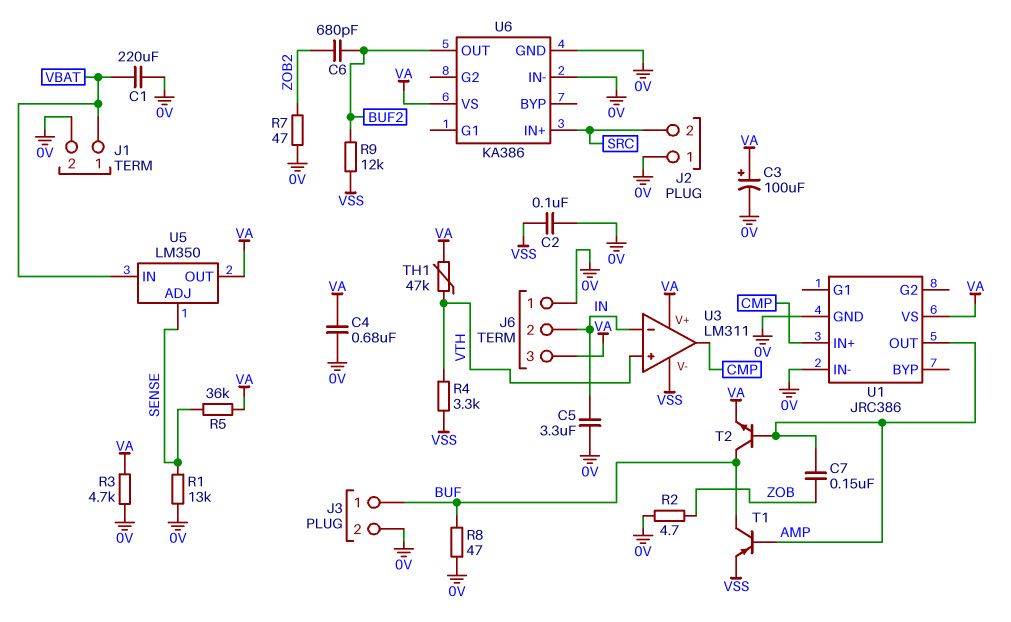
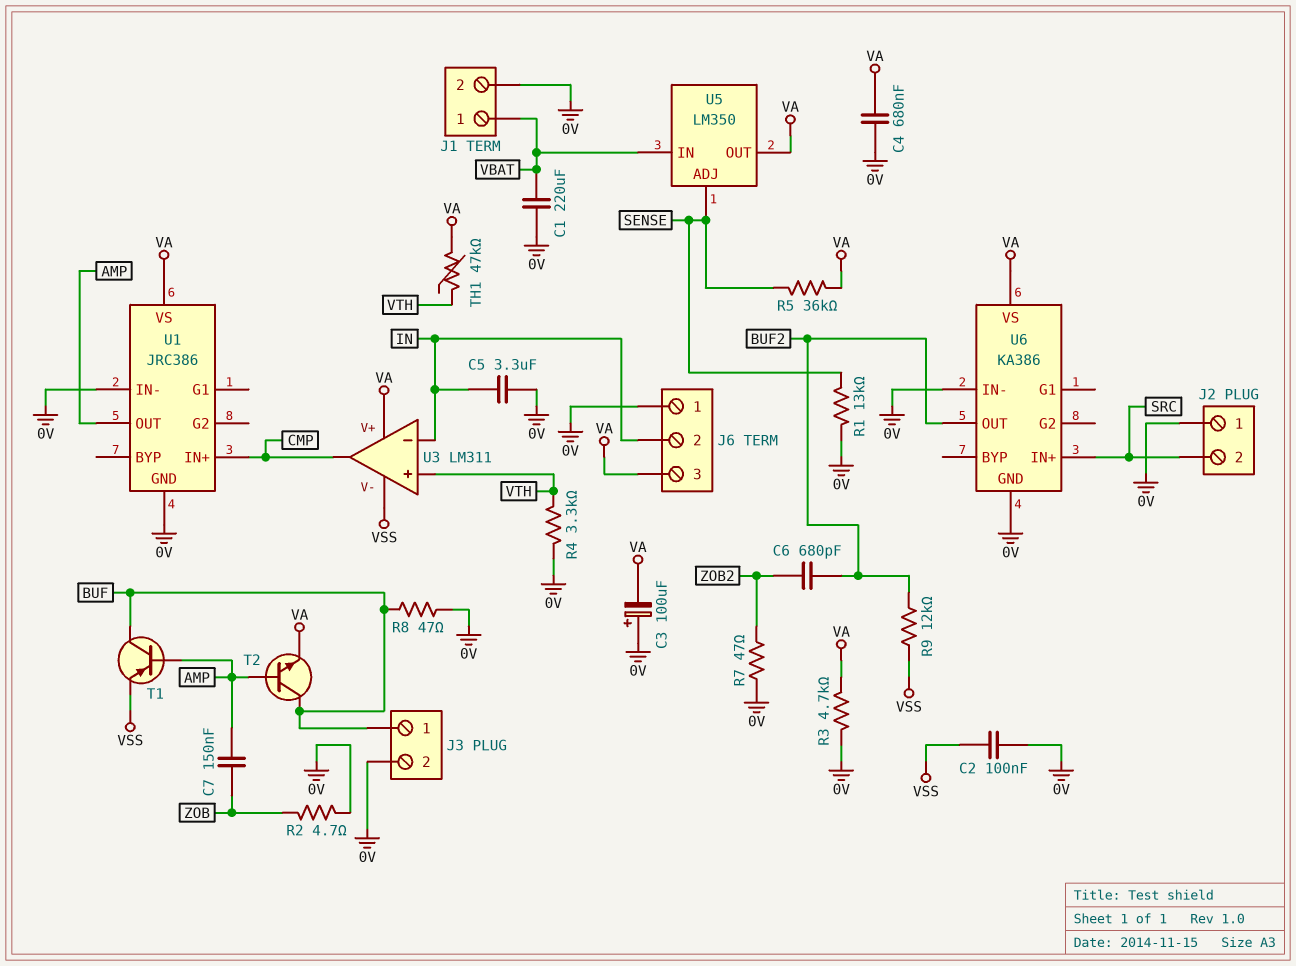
C3: 100uF (plus VA, minus 0V) -> 100uF (plus 0V, minus VA)
R4: 3.3k (VSS, VTH) -> 3.3k (0V, VTH)

